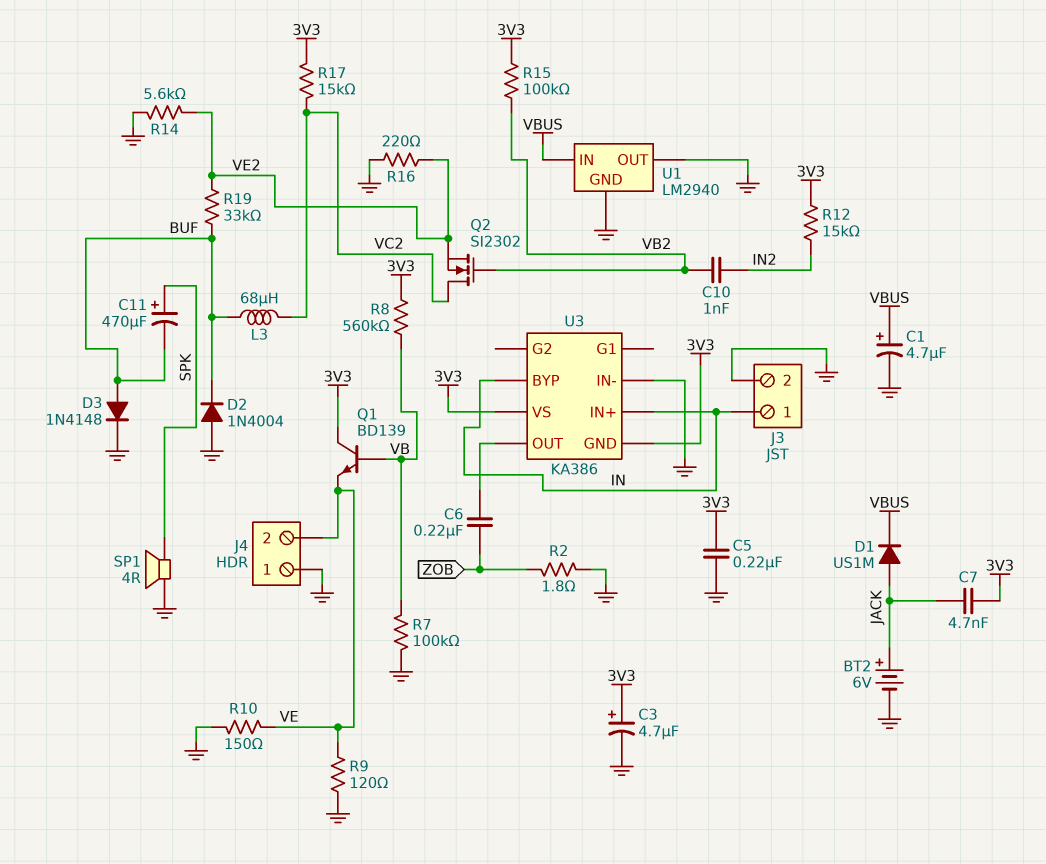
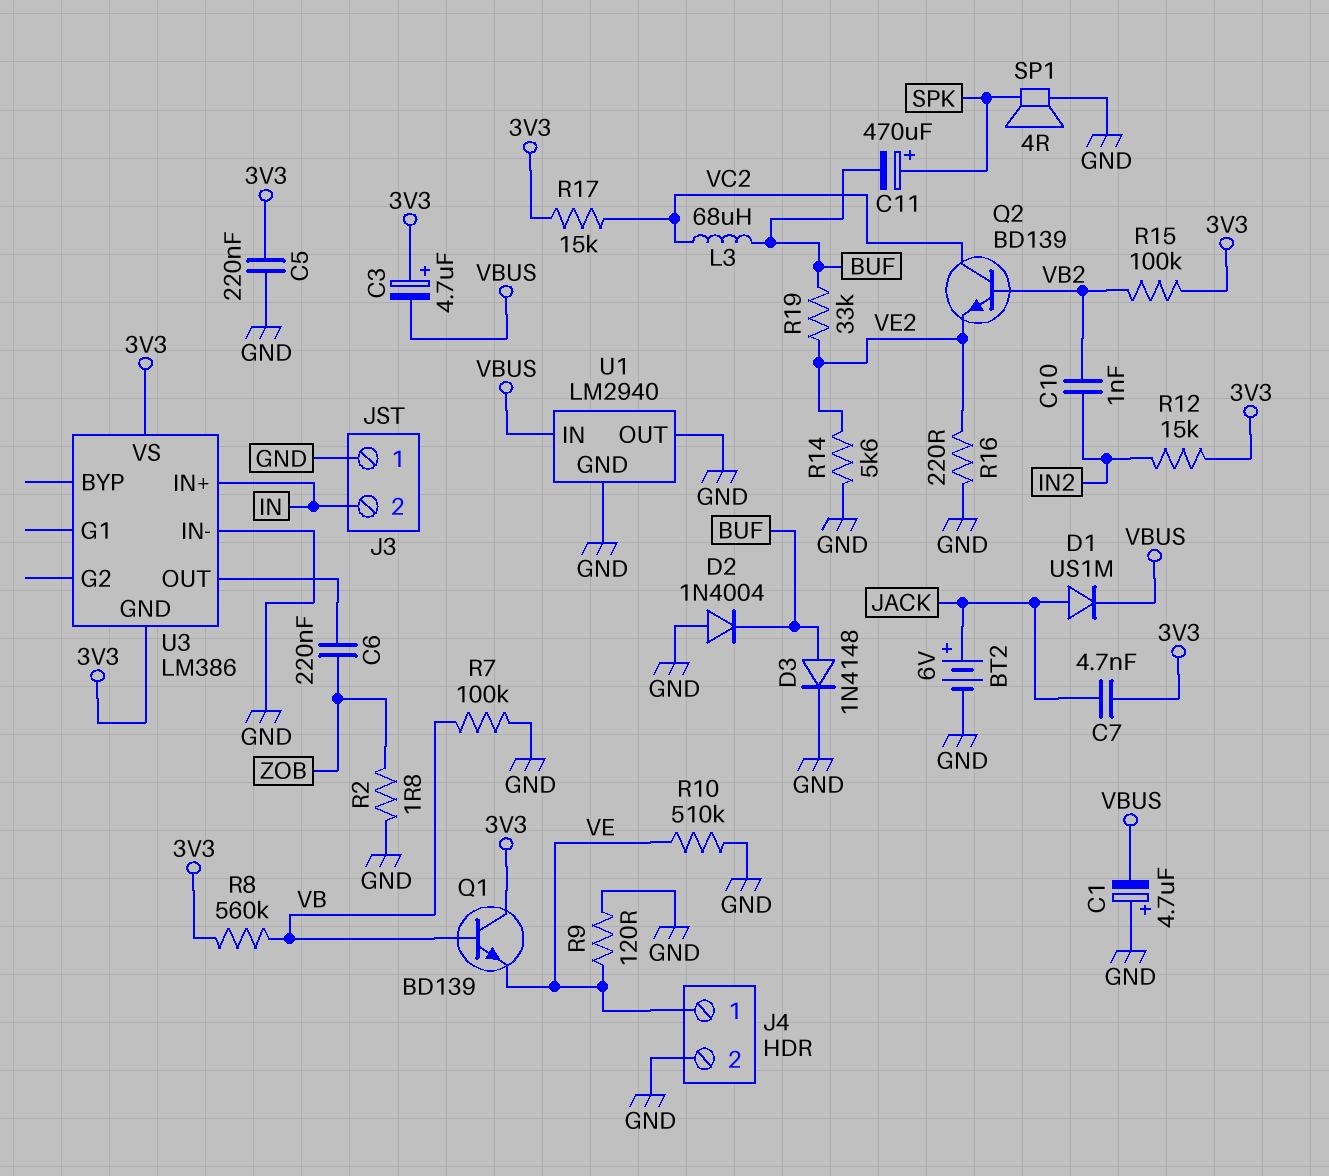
C1: 4.7uF (plus VBUS, minus GND) -> 4.7uF (plus GND, minus VBUS)
C3: 4.7uF (plus 3V3, minus GND) -> 4.7uF (plus 3V3, minus VBUS)
J3 pin 1: IN -> GND
J3 pin 2: GND -> IN
J4 pin 1: GND -> VE
J4 pin 2: VE -> GND
Q2: NMOS SI2302 (G VB2, D VC2, S VE2) -> NPN BD139 (B VB2, C VC2, E VE2)
R10: 150 (GND, VE) -> 510k (GND, VE)
U3: KA386 -> LM386
U3 pin BYP: IN -> none

